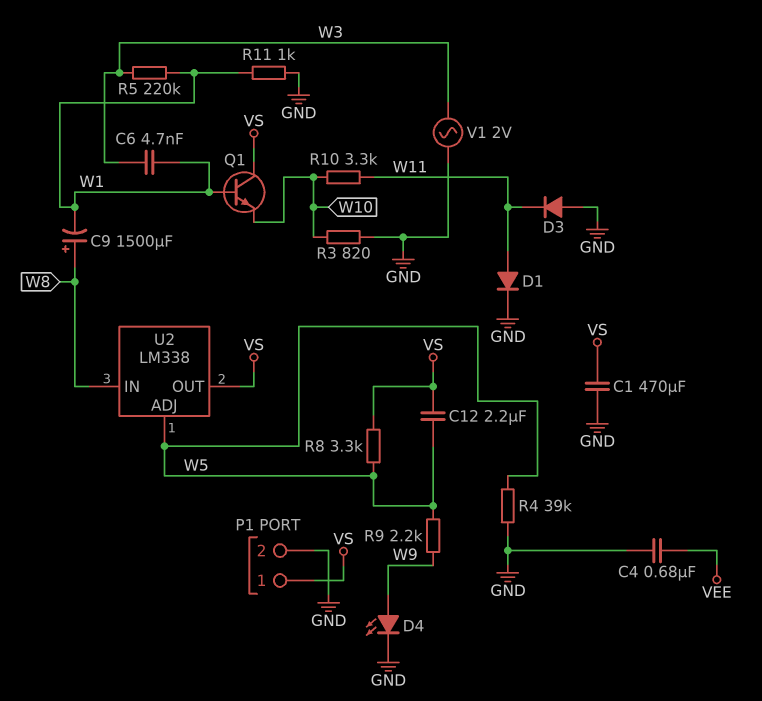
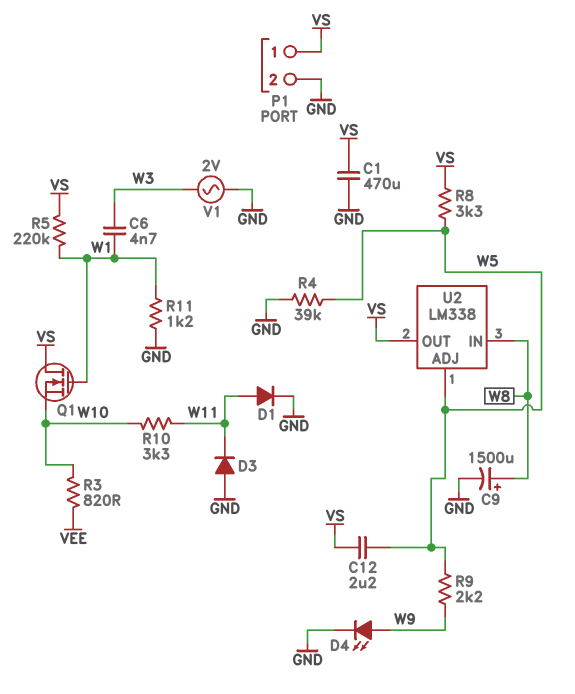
C4: 680nF (GND, VEE) -> none
C9: 1500uF (plus W8, minus W1) -> 1500uF (plus W8, minus GND)
Q1: NPN (B W1, C VS, E W10) -> NMOS (G W1, D VS, S W10)
R3: 820 (GND, W10) -> 820 (VEE, W10)
R5: 220k (W1, W3) -> 220k (VS, W1)
R11: 1k (GND, W1) -> 1.2k (GND, W1)

